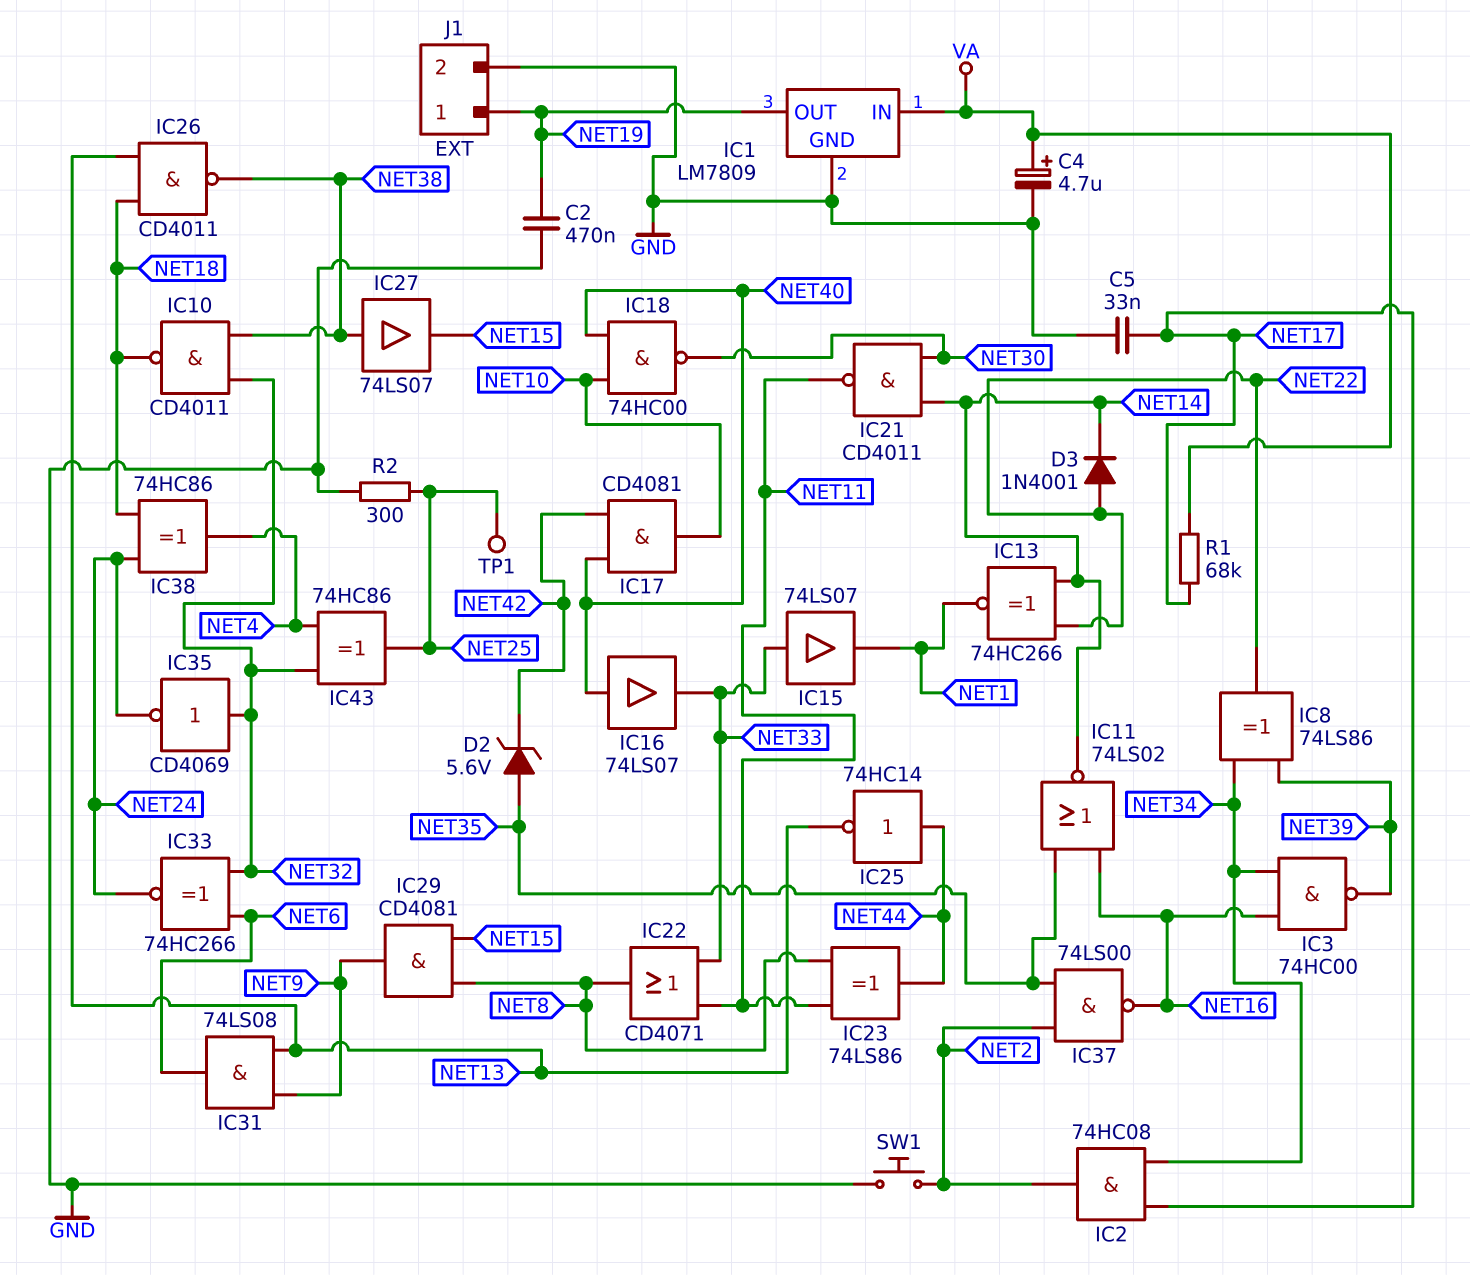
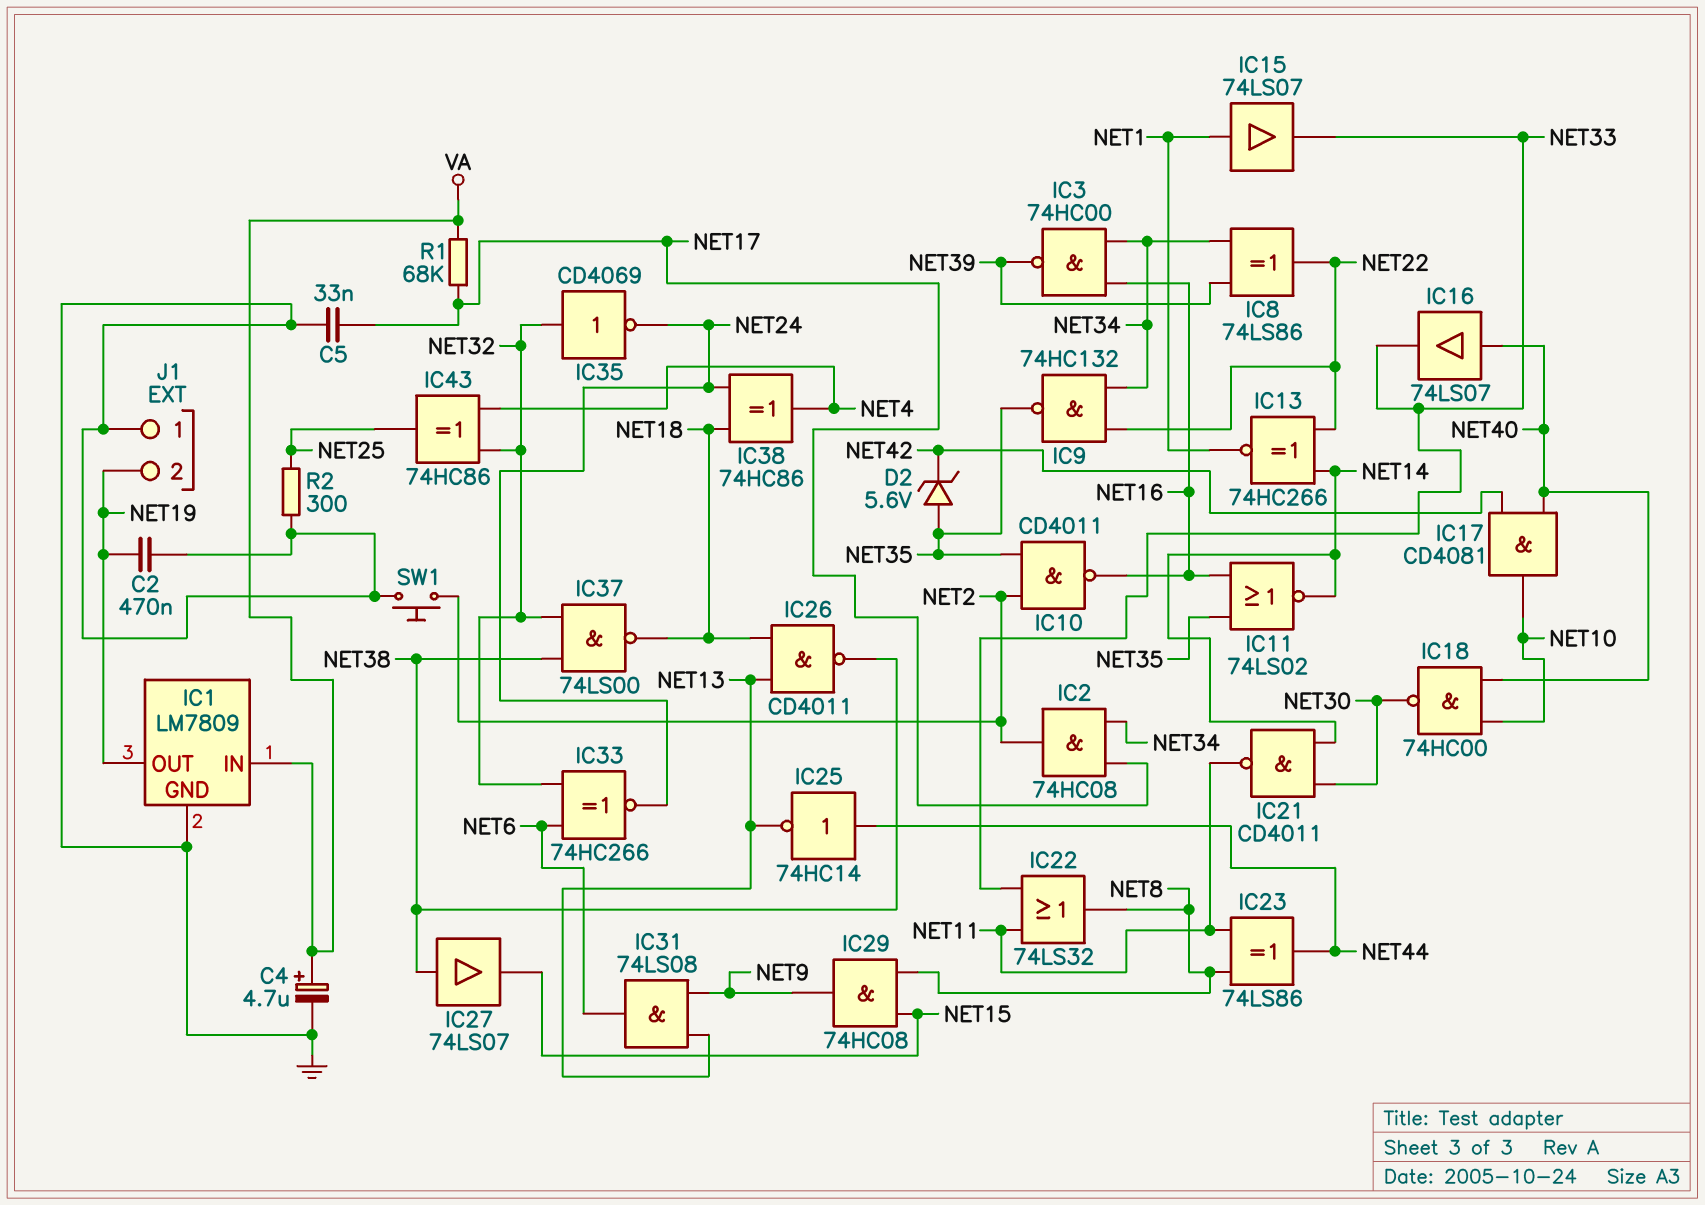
D3: diode 1N4001 (A NET22, K NET14) -> none
IC9: none -> NAND 74HC132 (in NET22, in NET34, out NET35)
IC10: NAND CD4011 (in NET32, in NET38, out NET18) -> NAND CD4011 (in NET2, in NET35, out NET16)
IC15: buffer 74LS07 (in NET33, out NET1) -> buffer 74LS07 (in NET1, out NET33)
IC22: OR CD4071 (in NET11, in NET33, out NET8) -> OR 74LS32 (in NET11, in NET33, out NET8)
IC29: AND CD4081 (in NET8, in NET15, out NET9) -> AND 74HC08 (in NET8, in NET15, out NET9)
IC37: NAND 74LS00 (in NET2, in NET35, out NET16) -> NAND 74LS00 (in NET32, in NET38, out NET18)
J1 pin 1: NET19 -> GND
J1 pin 2: GND -> NET19
TP1: test point (NET25) -> none

